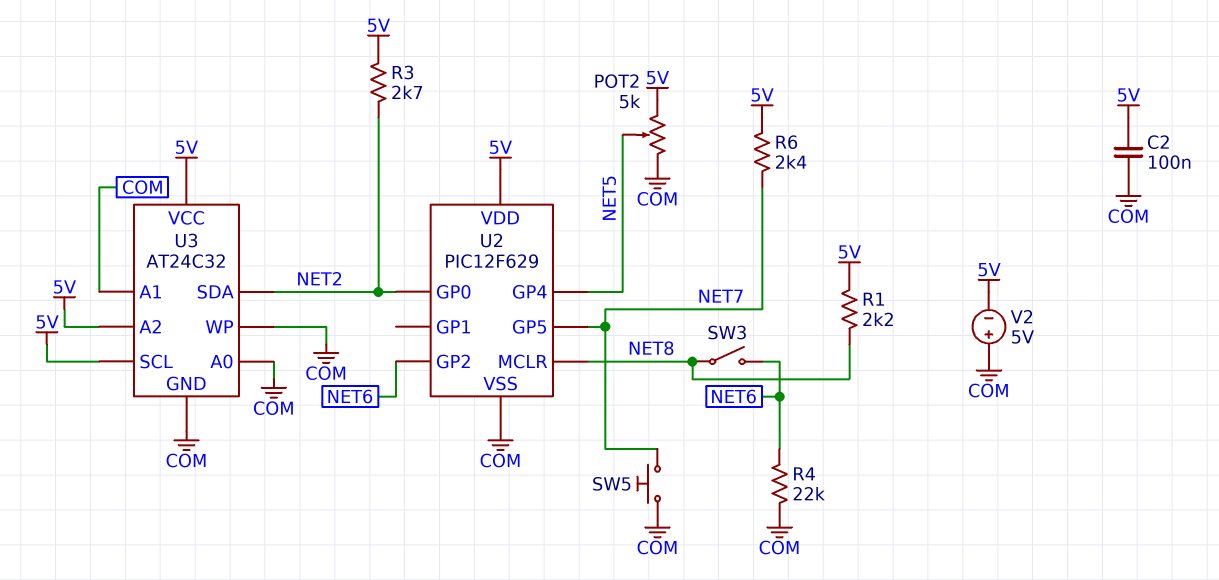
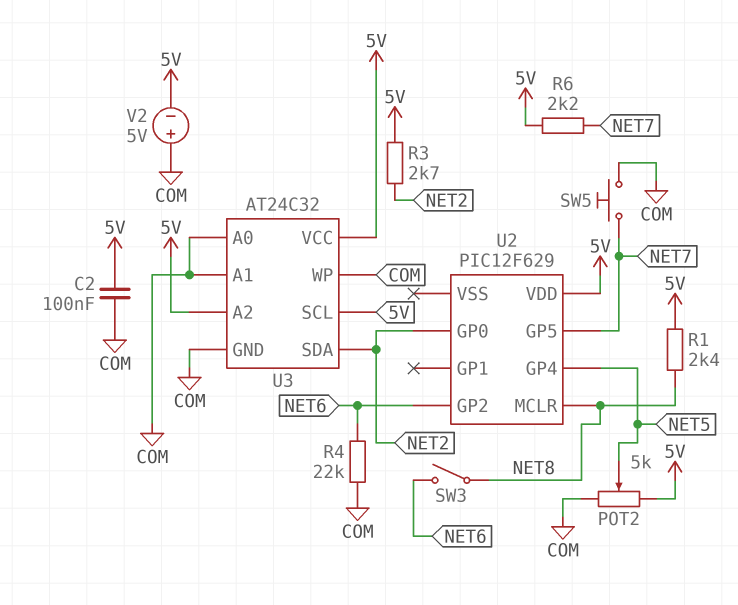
R1: 2.2k (5V, NET8) -> 2.4k (5V, NET8)
R6: 2.4k (5V, NET7) -> 2.2k (5V, NET7)
U2 pin VSS: COM -> none

